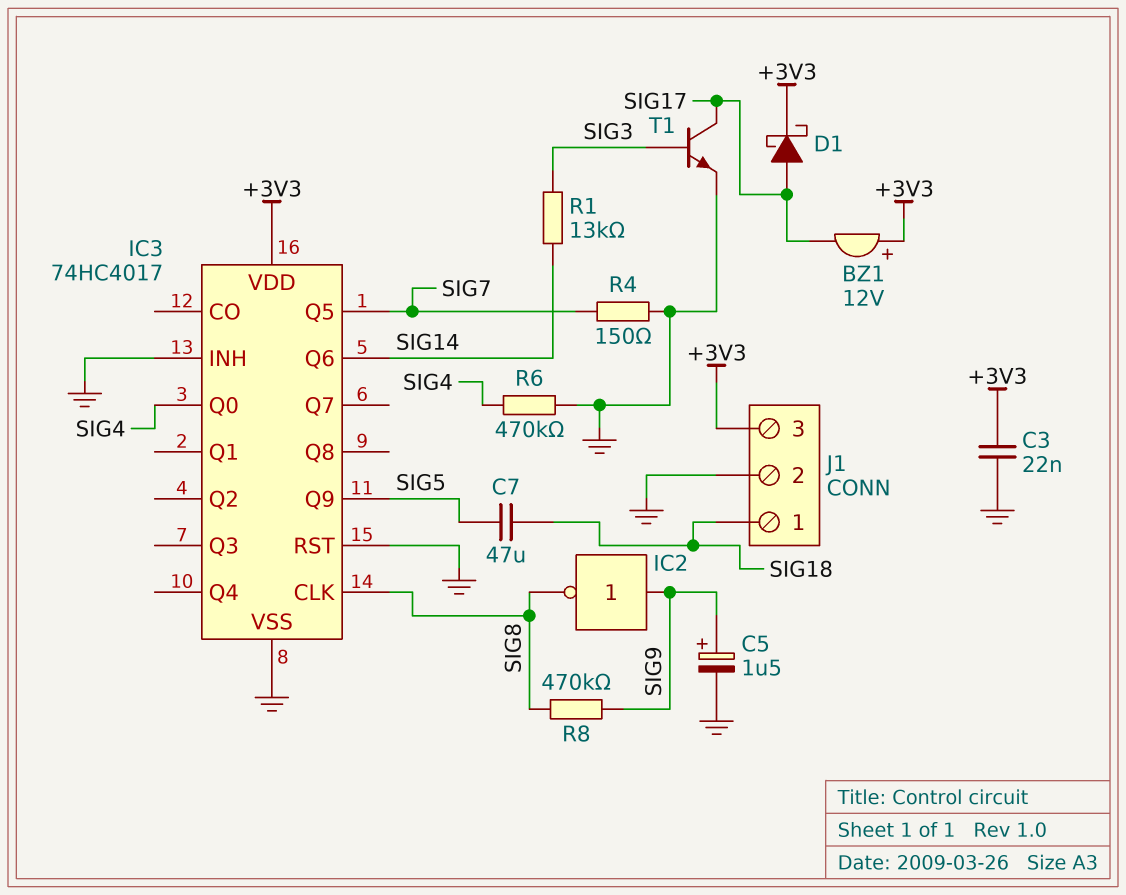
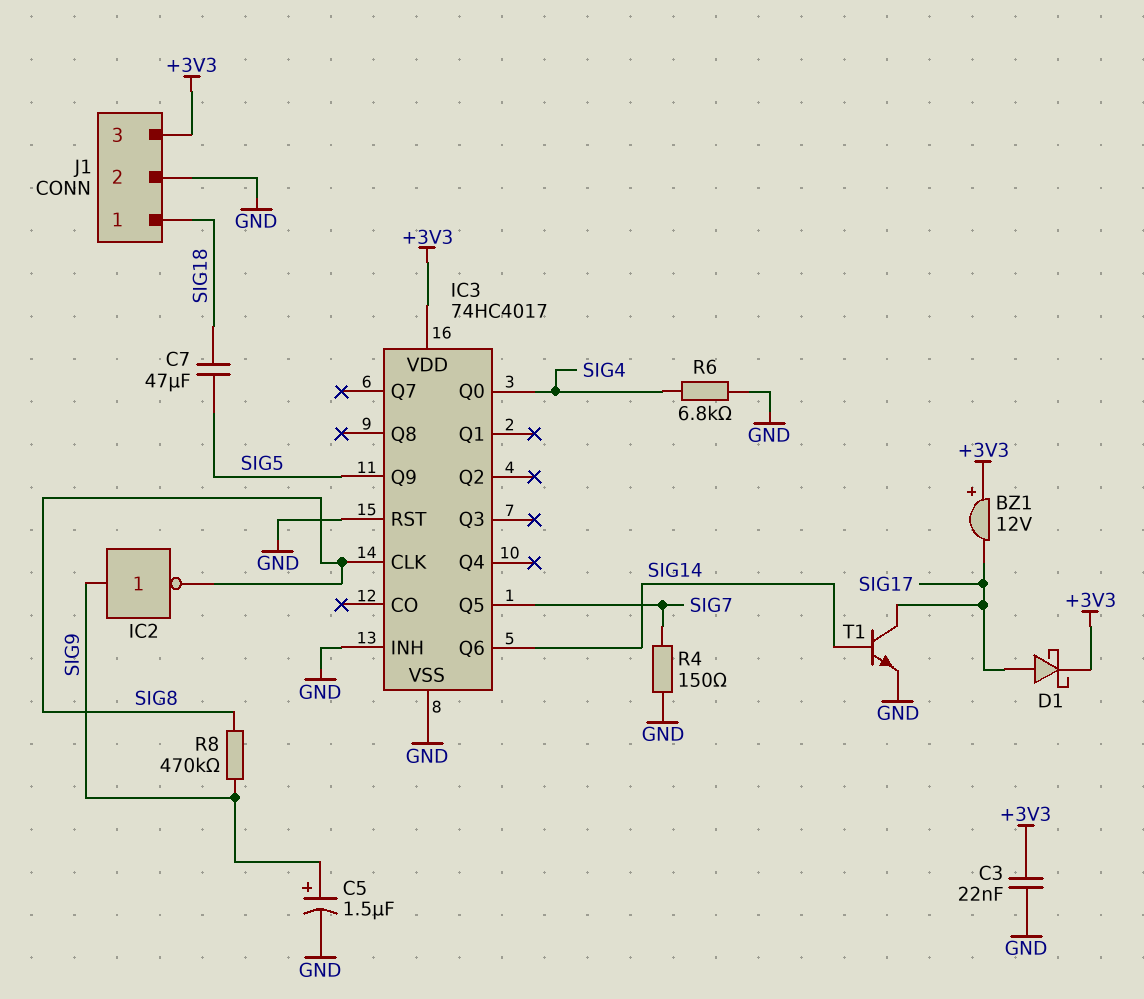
R1: 13k (SIG3, SIG14) -> none
R6: 470k (GND, SIG4) -> 6.8k (GND, SIG4)
T1: NPN (B SIG3, C SIG17, E GND) -> NPN (B SIG14, C SIG17, E GND)

